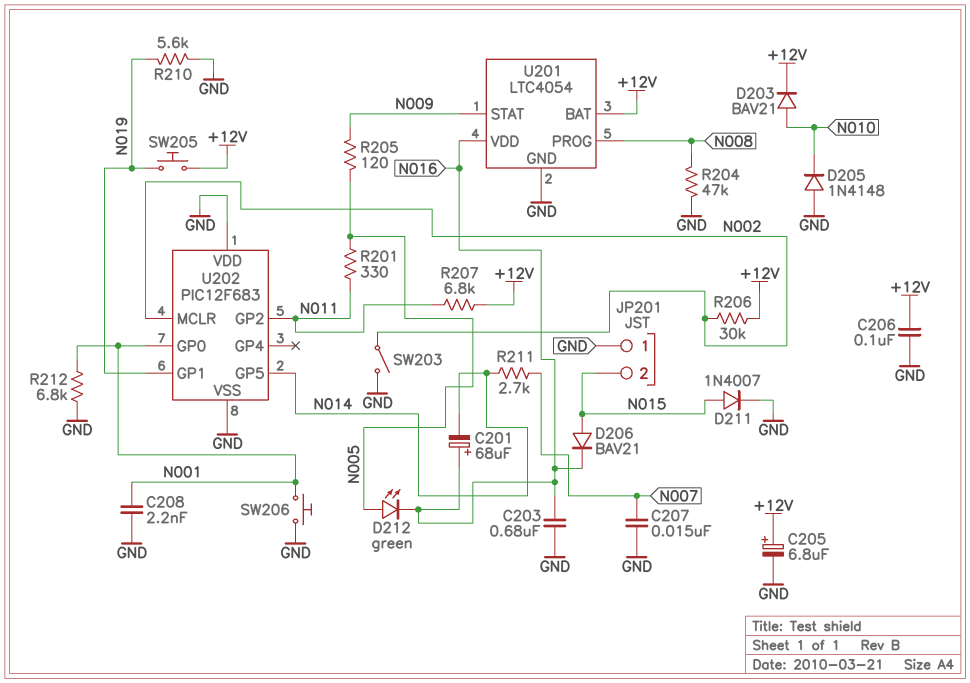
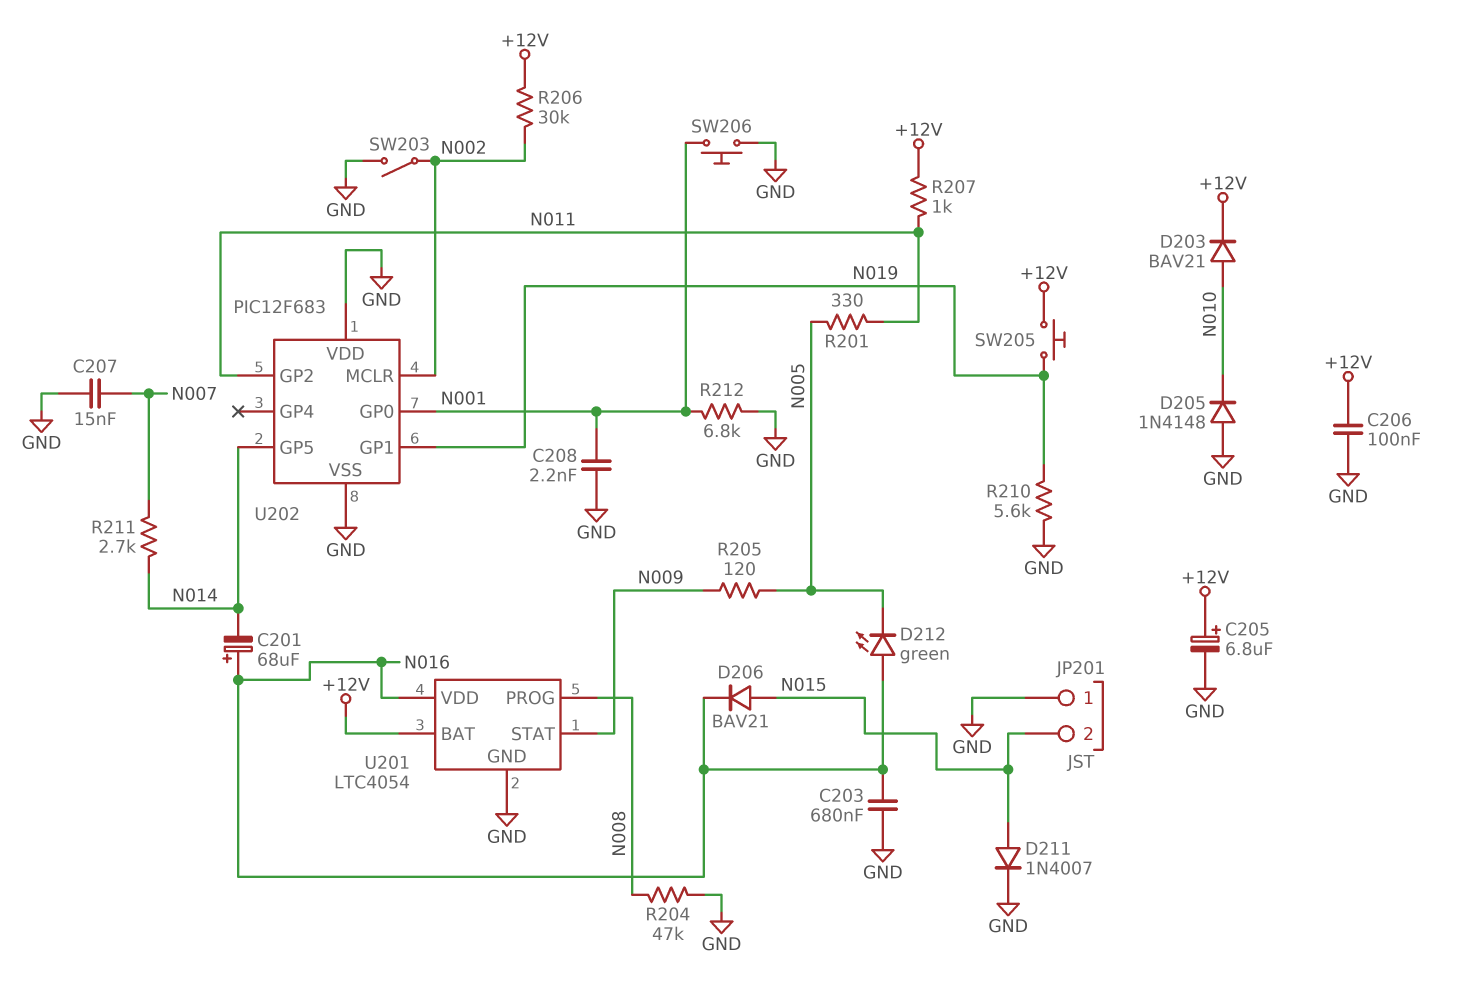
D212: LED green (A N005, K N016) -> LED green (A N016, K N005)
R207: 6.8k (+12V, N011) -> 1k (+12V, N011)

